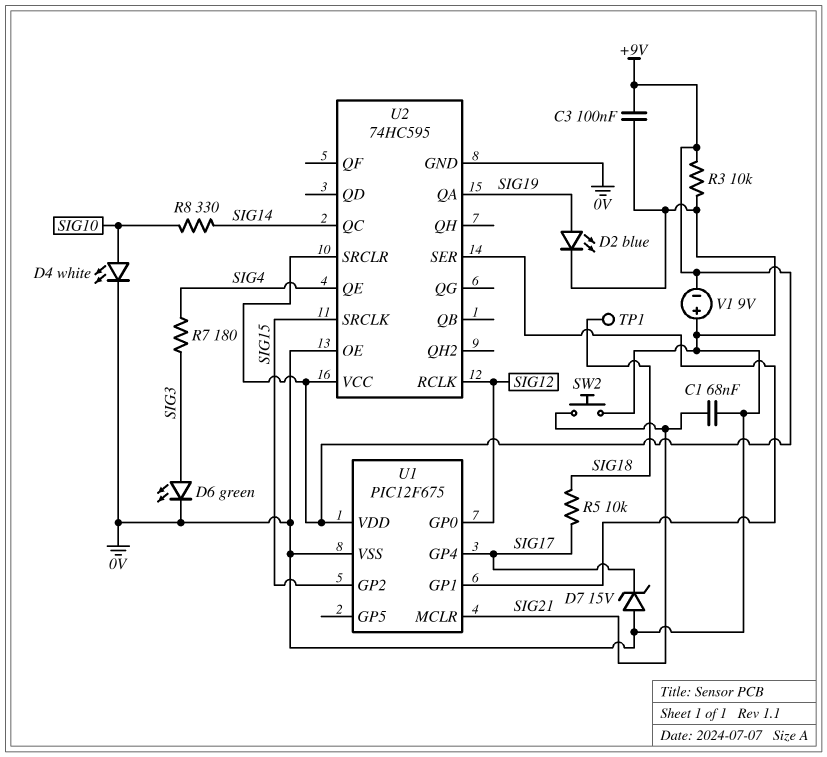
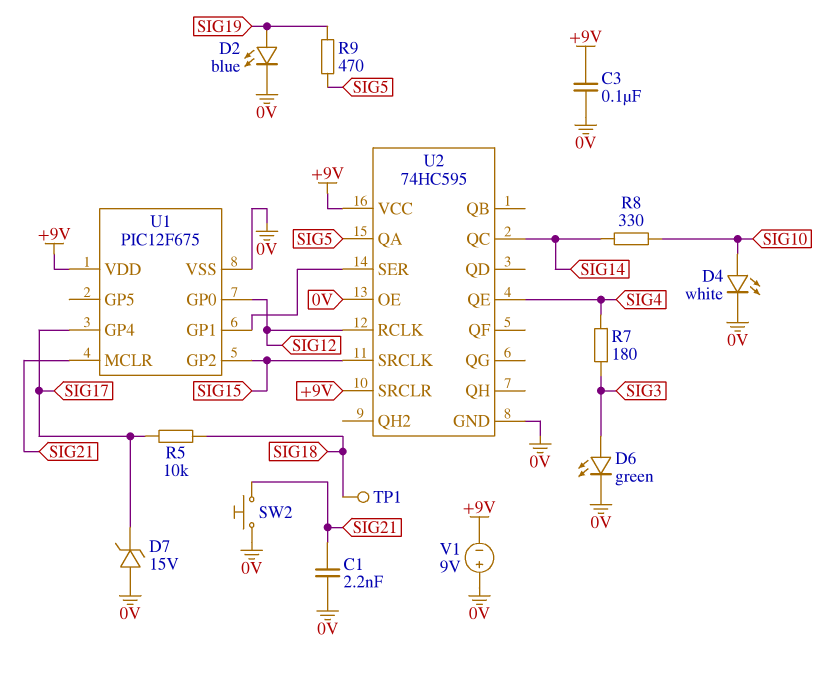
C1: 68nF (0V, SIG21) -> 2.2nF (0V, SIG21)
R3: 10k (+9V, 0V) -> none
R9: none -> 470 (SIG5, SIG19)
U2 pin QA: SIG19 -> SIG5

